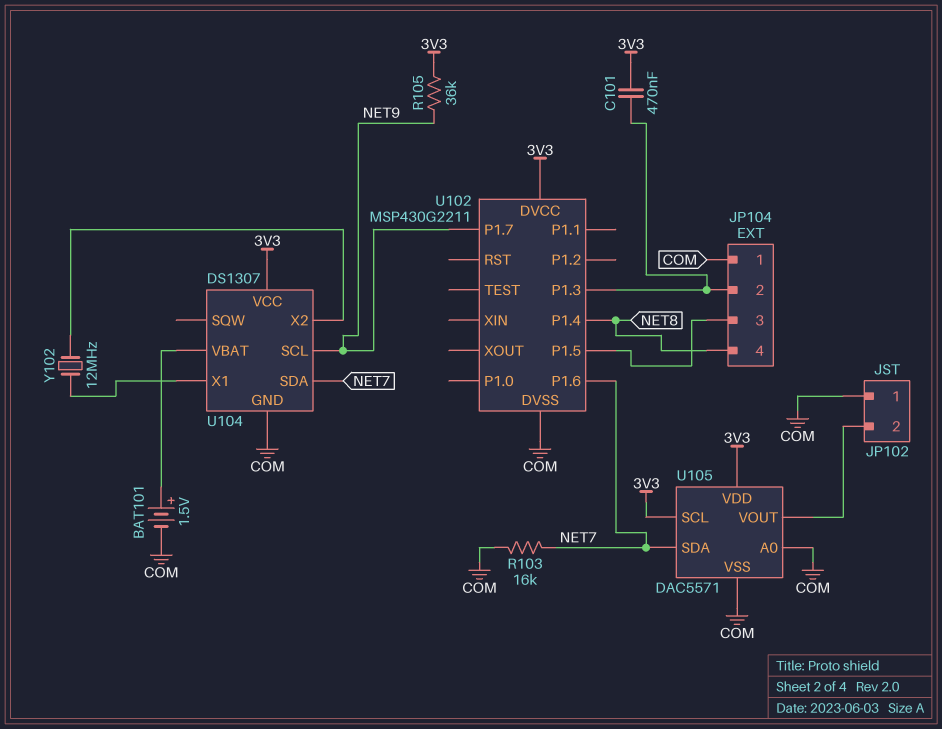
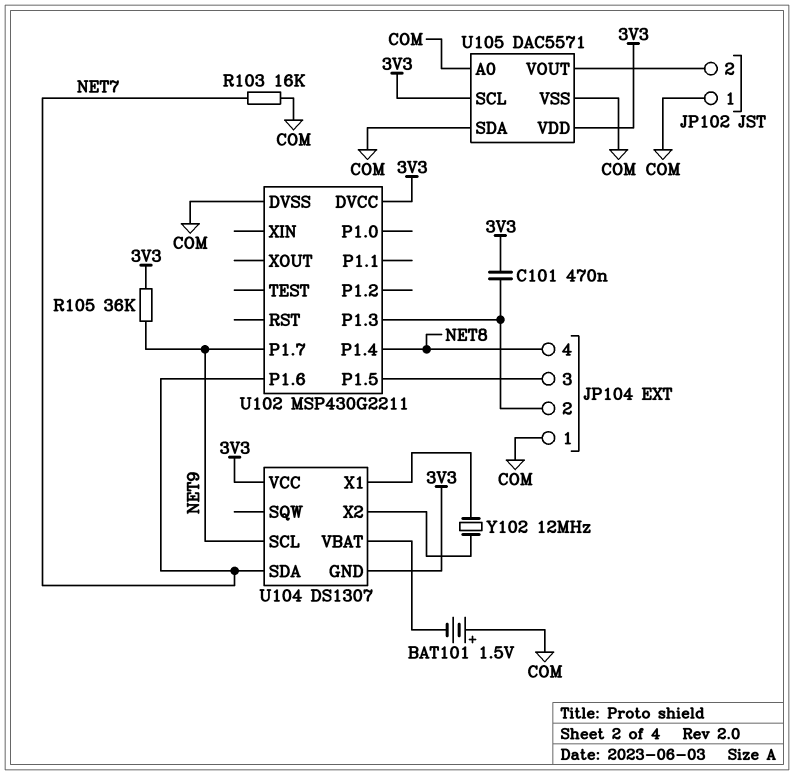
BAT101: 1.5V (plus U104/VBAT, minus COM) -> 1.5V (plus COM, minus U104/VBAT)
U104 pin GND: COM -> 3V3
U105 pin SDA: NET7 -> COM

